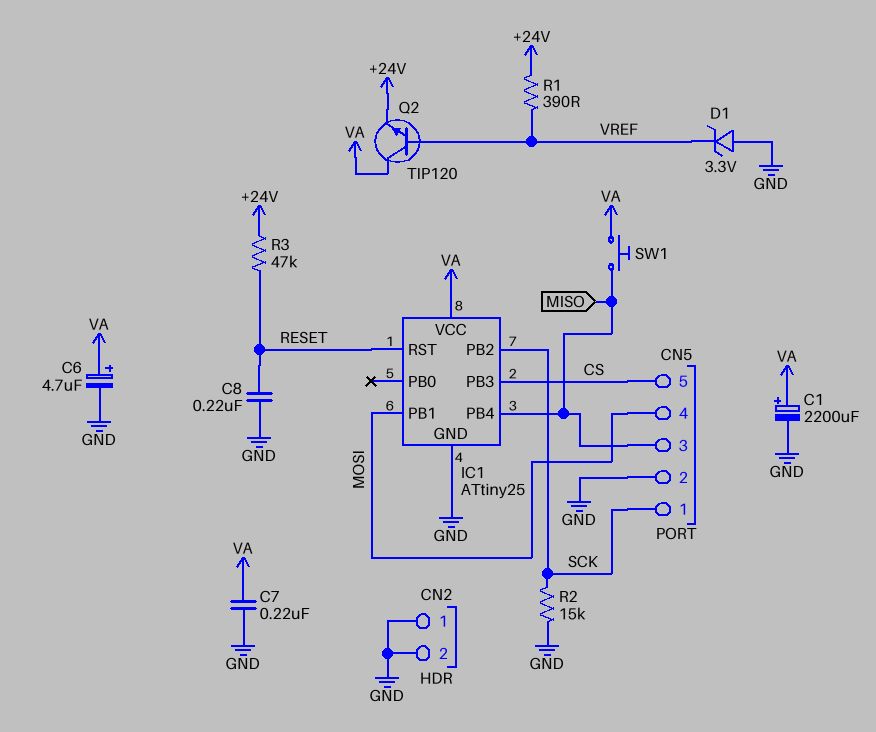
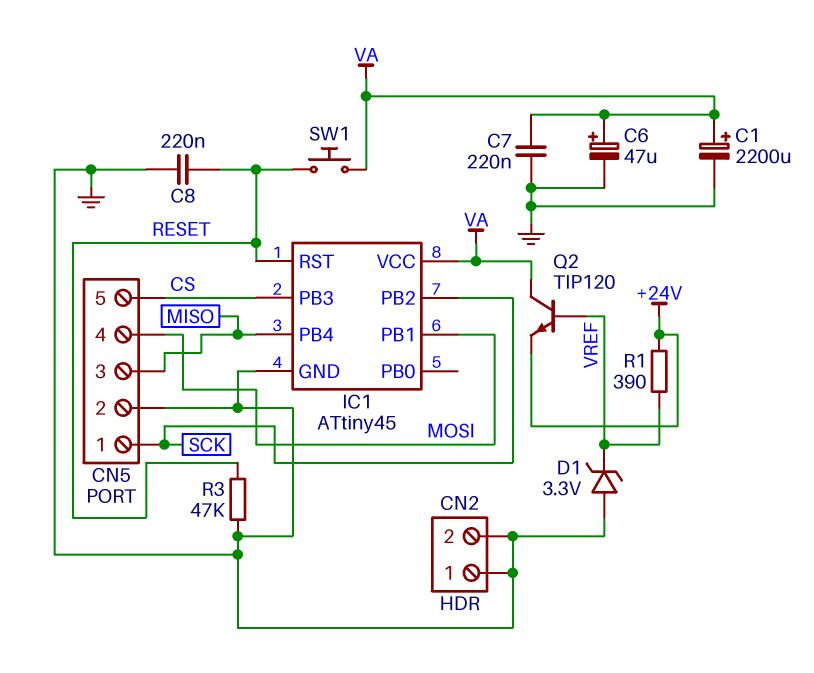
C6: 4.7uF (plus VA, minus GND) -> 47uF (plus VA, minus GND)
IC1: ATtiny25 -> ATtiny45
R2: 15k (GND, SCK) -> none
R3: 47k (+24V, RESET) -> 47k (GND, RESET)
SW1: button (MISO, VA) -> button (RESET, VA)

